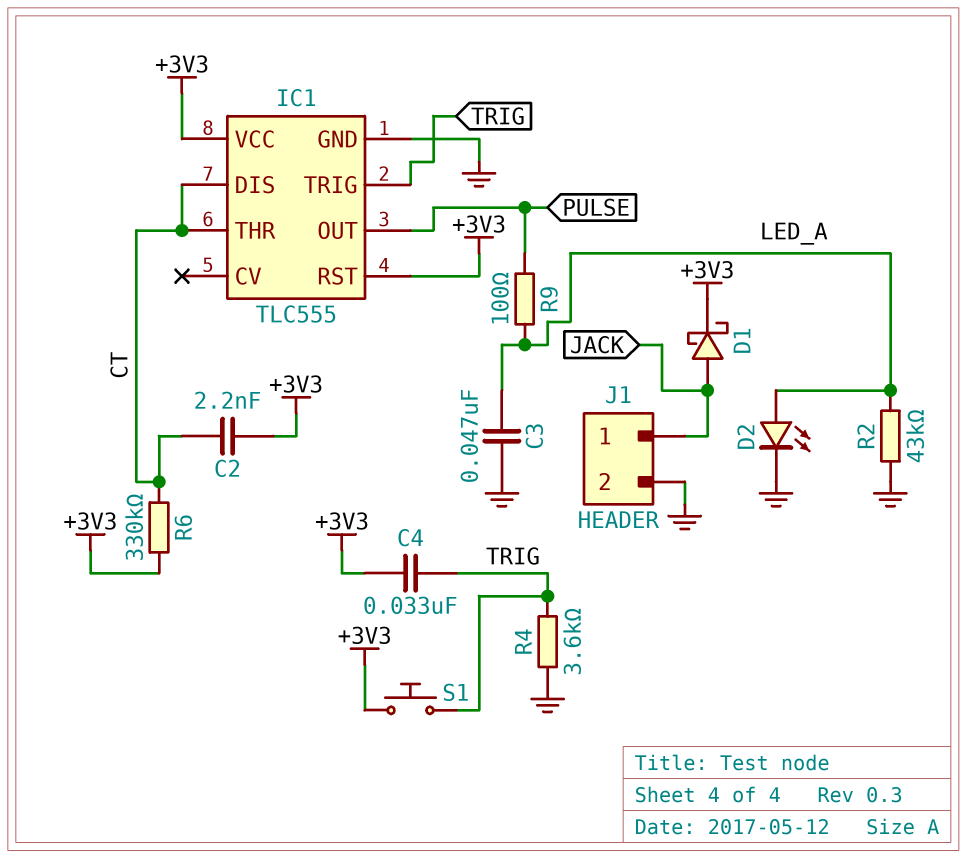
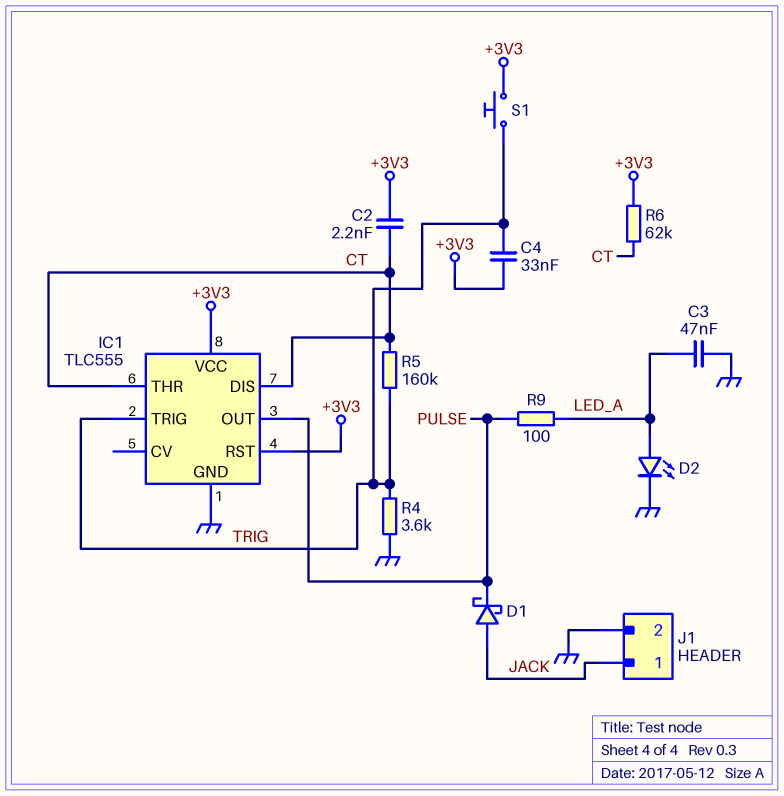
D1: schottky (A JACK, K +3V3) -> schottky (A JACK, K PULSE)
R2: 43k (GND, LED_A) -> none
R5: none -> 160k (CT, TRIG)
R6: 330k (+3V3, CT) -> 62k (+3V3, CT)

